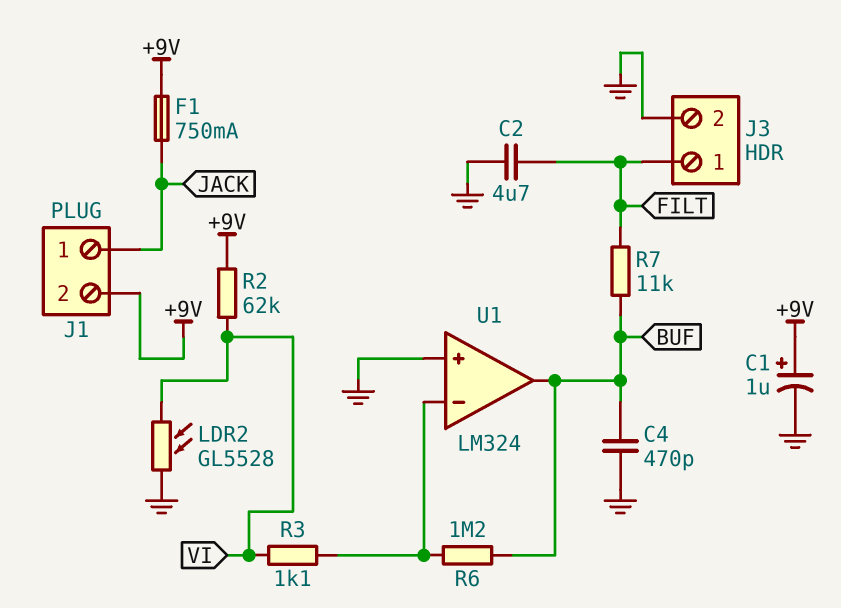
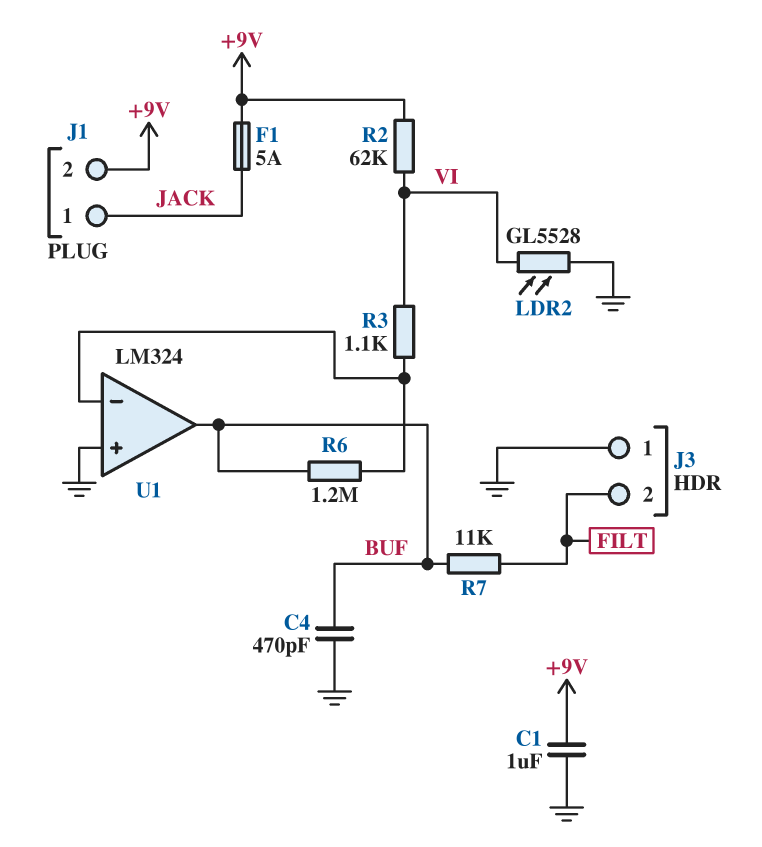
C1: 1uF (plus +9V, minus GND) -> 1uF (+9V, GND)
C2: 4.7uF (FILT, GND) -> none
F1: 750mA (+9V, JACK) -> 5A (+9V, JACK)
J3 pin 1: FILT -> GND
J3 pin 2: GND -> FILT

